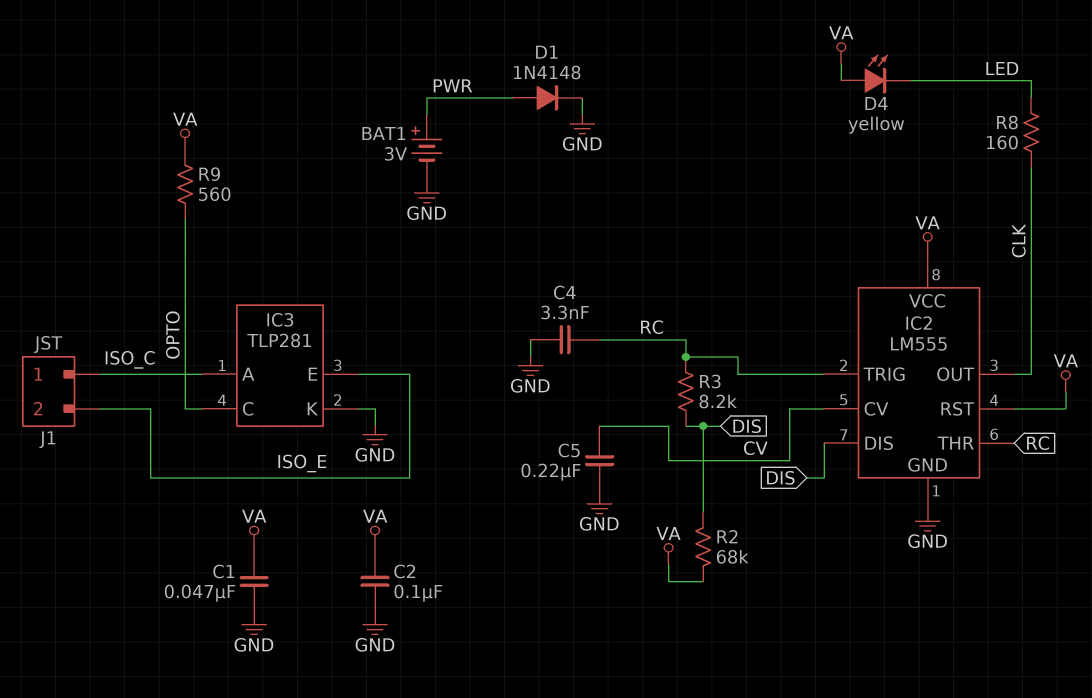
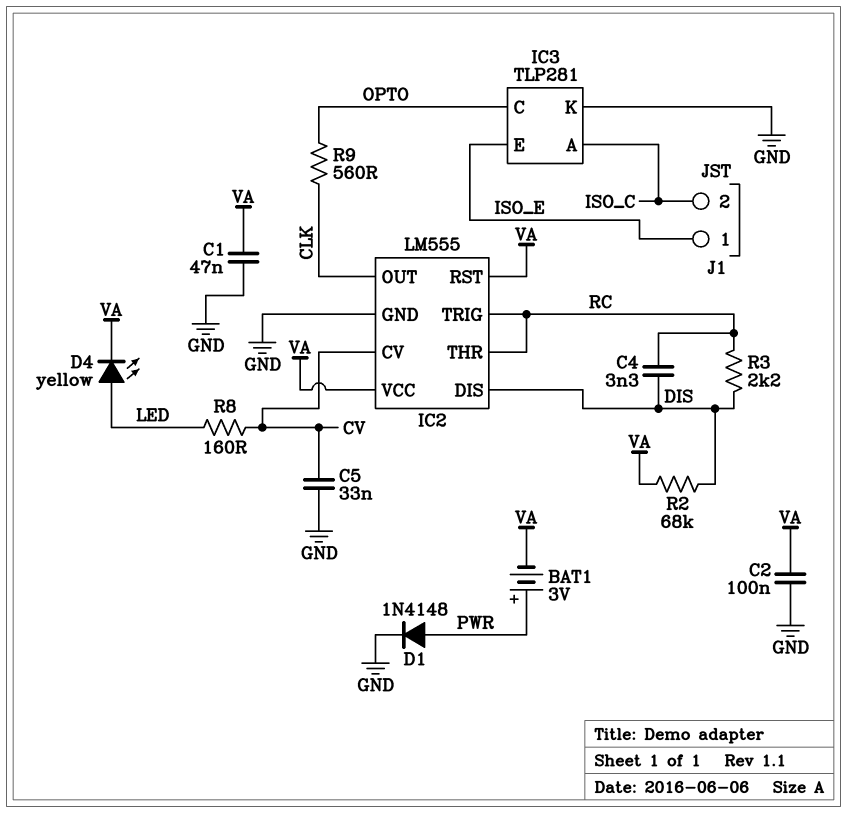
BAT1: 3V (plus PWR, minus GND) -> 3V (plus PWR, minus VA)
C4: 3.3nF (GND, RC) -> 3.3nF (DIS, RC)
C5: 220nF (CV, GND) -> 33nF (CV, GND)
D4: LED yellow (A VA, K LED) -> LED yellow (A LED, K VA)
J1 pin 1: ISO_C -> ISO_E
J1 pin 2: ISO_E -> ISO_C
R3: 8.2k (DIS, RC) -> 2.2k (DIS, RC)
R8: 160 (CLK, LED) -> 160 (CV, LED)
R9: 560 (OPTO, VA) -> 560 (CLK, OPTO)

